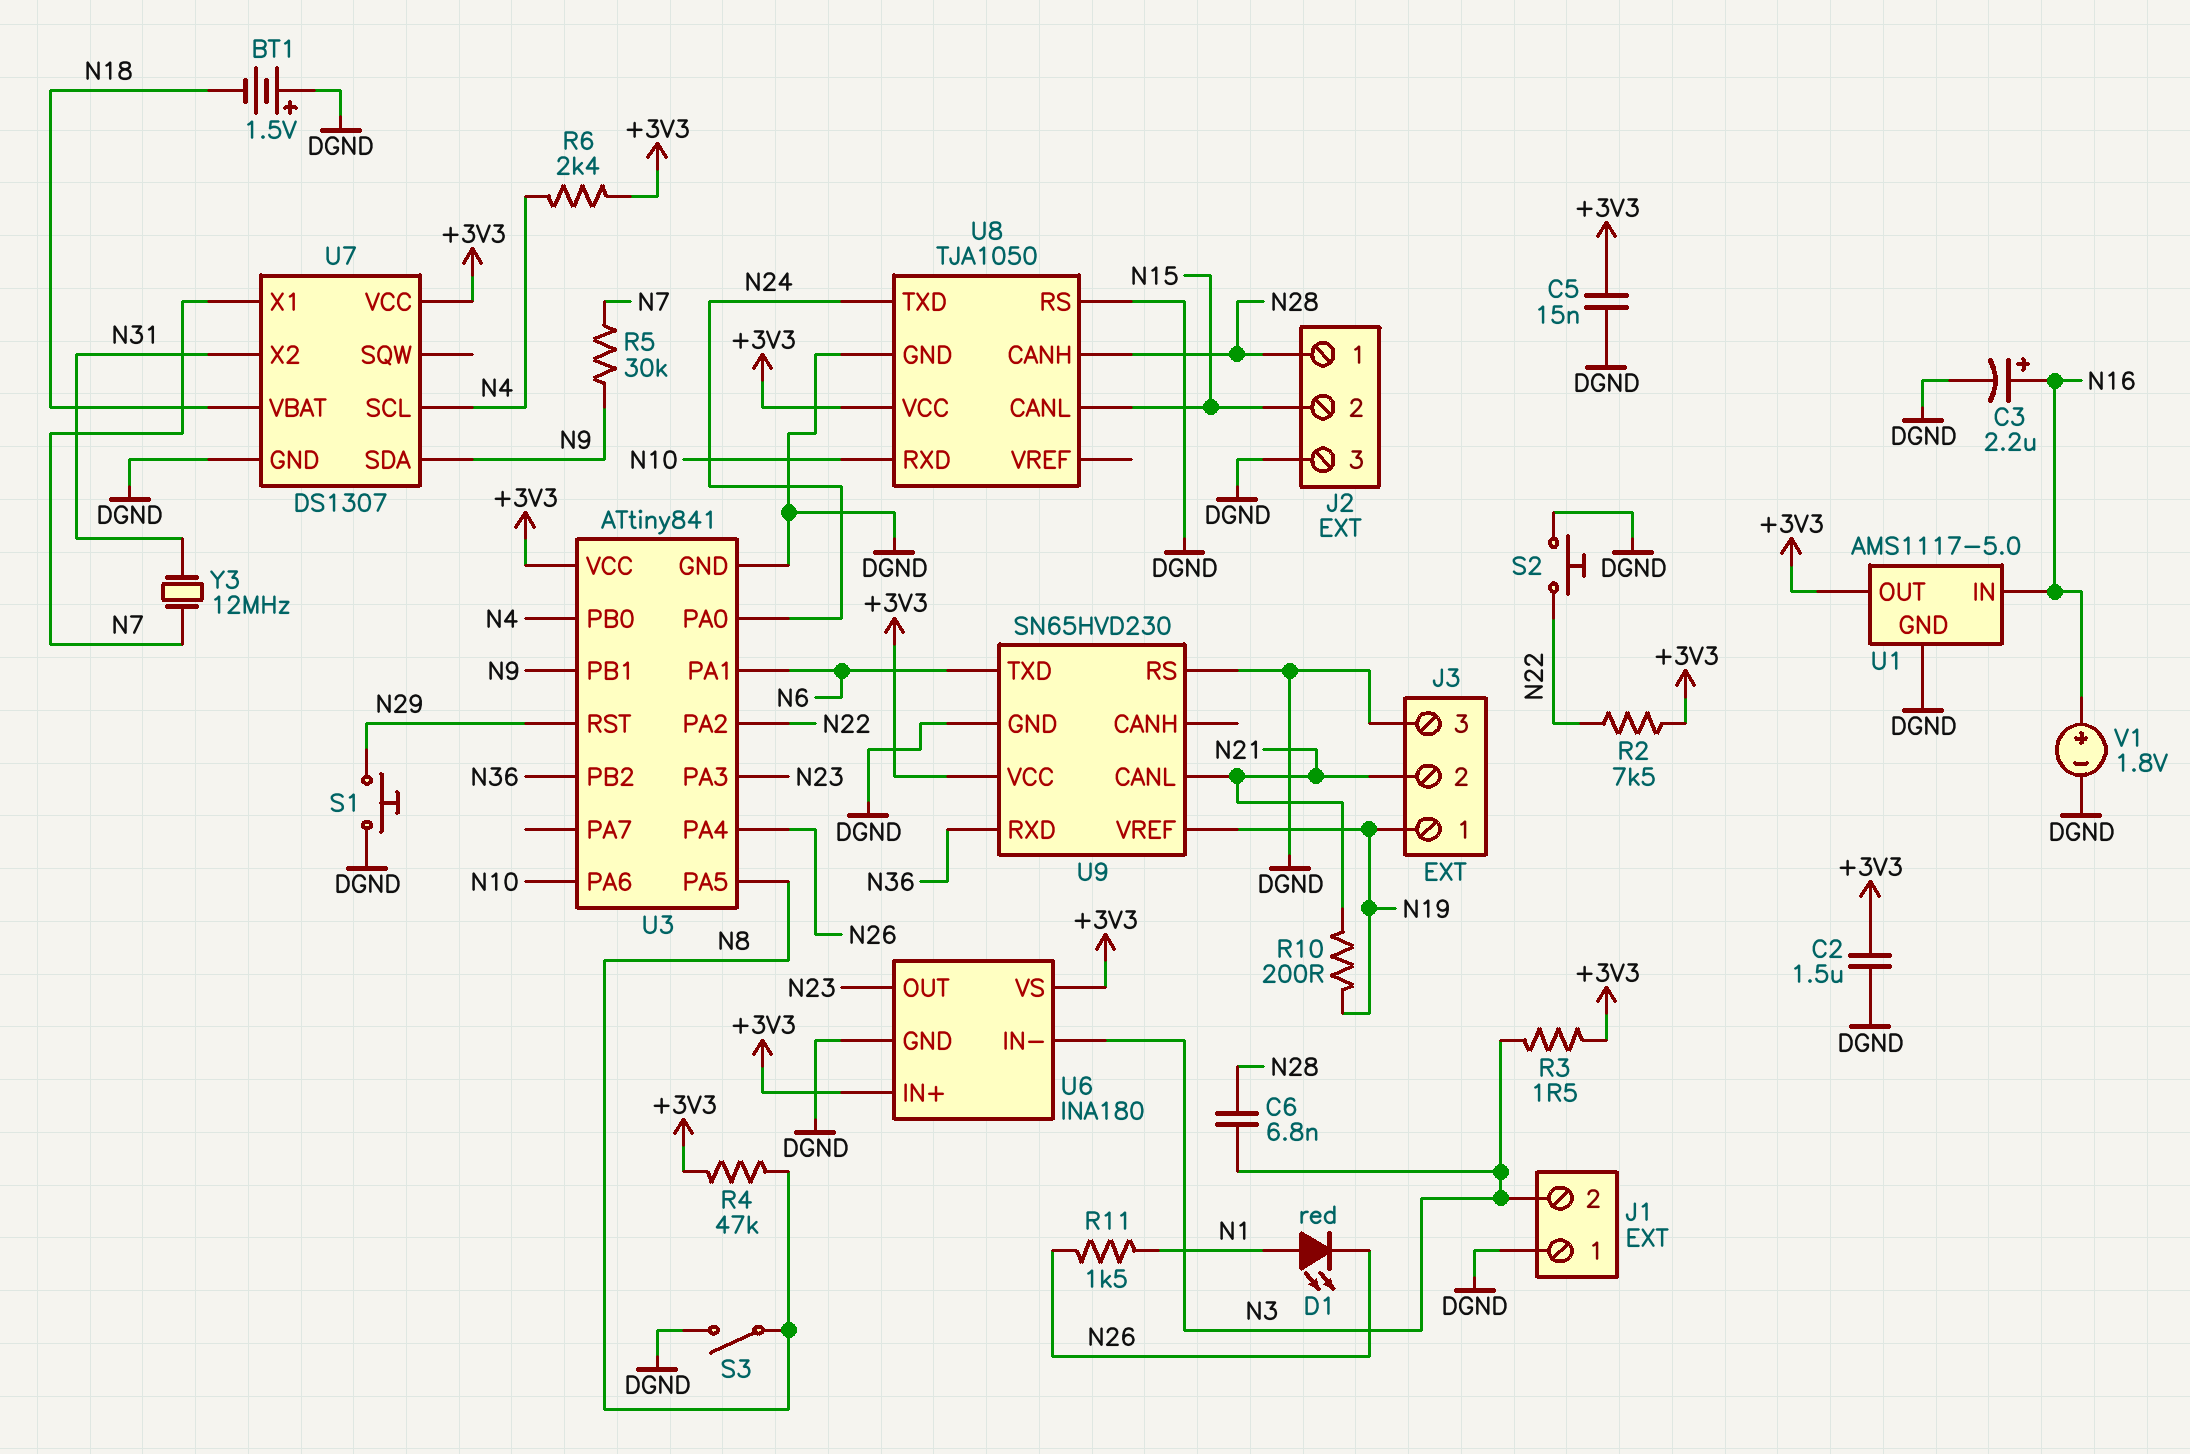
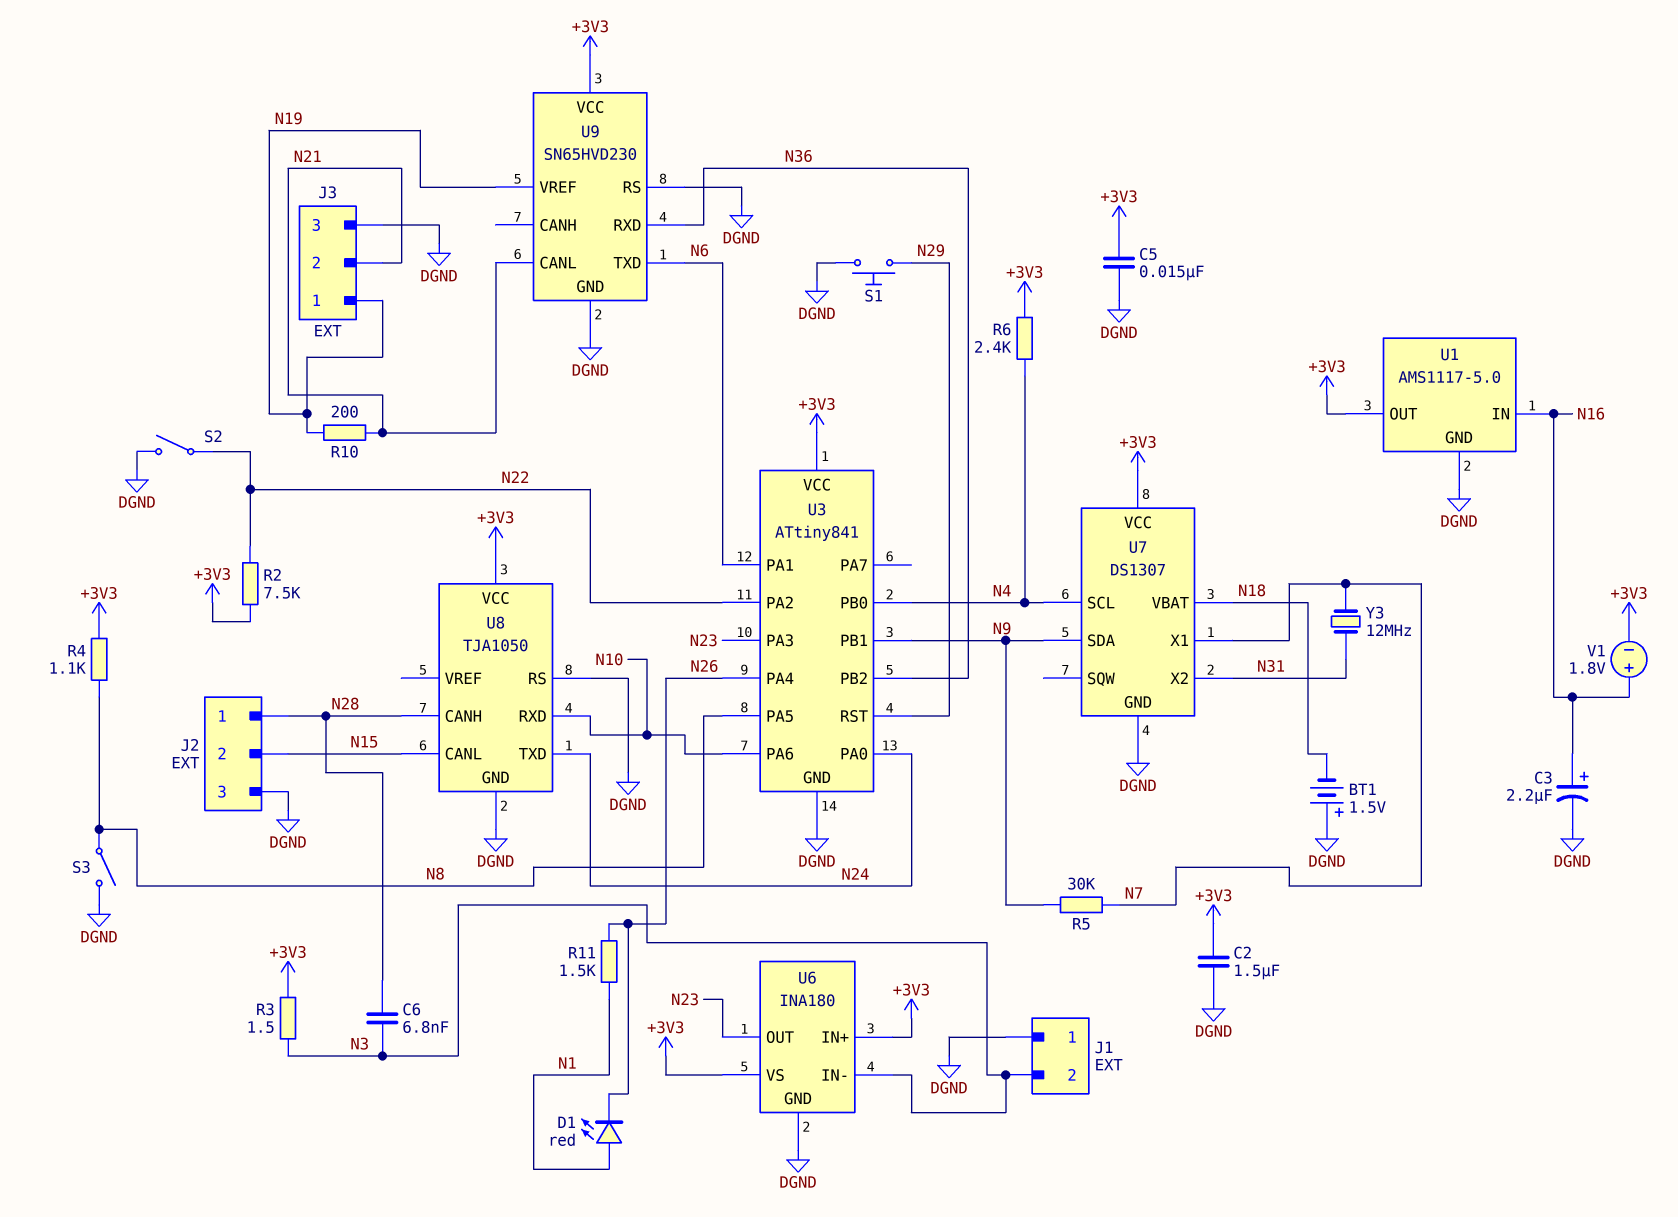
R4: 47k (+3V3, N8) -> 1.1k (+3V3, N8)
S2: button (DGND, N22) -> switch (DGND, N22)
V1: 1.8V (plus N16, minus DGND) -> 1.8V (plus N16, minus +3V3)

